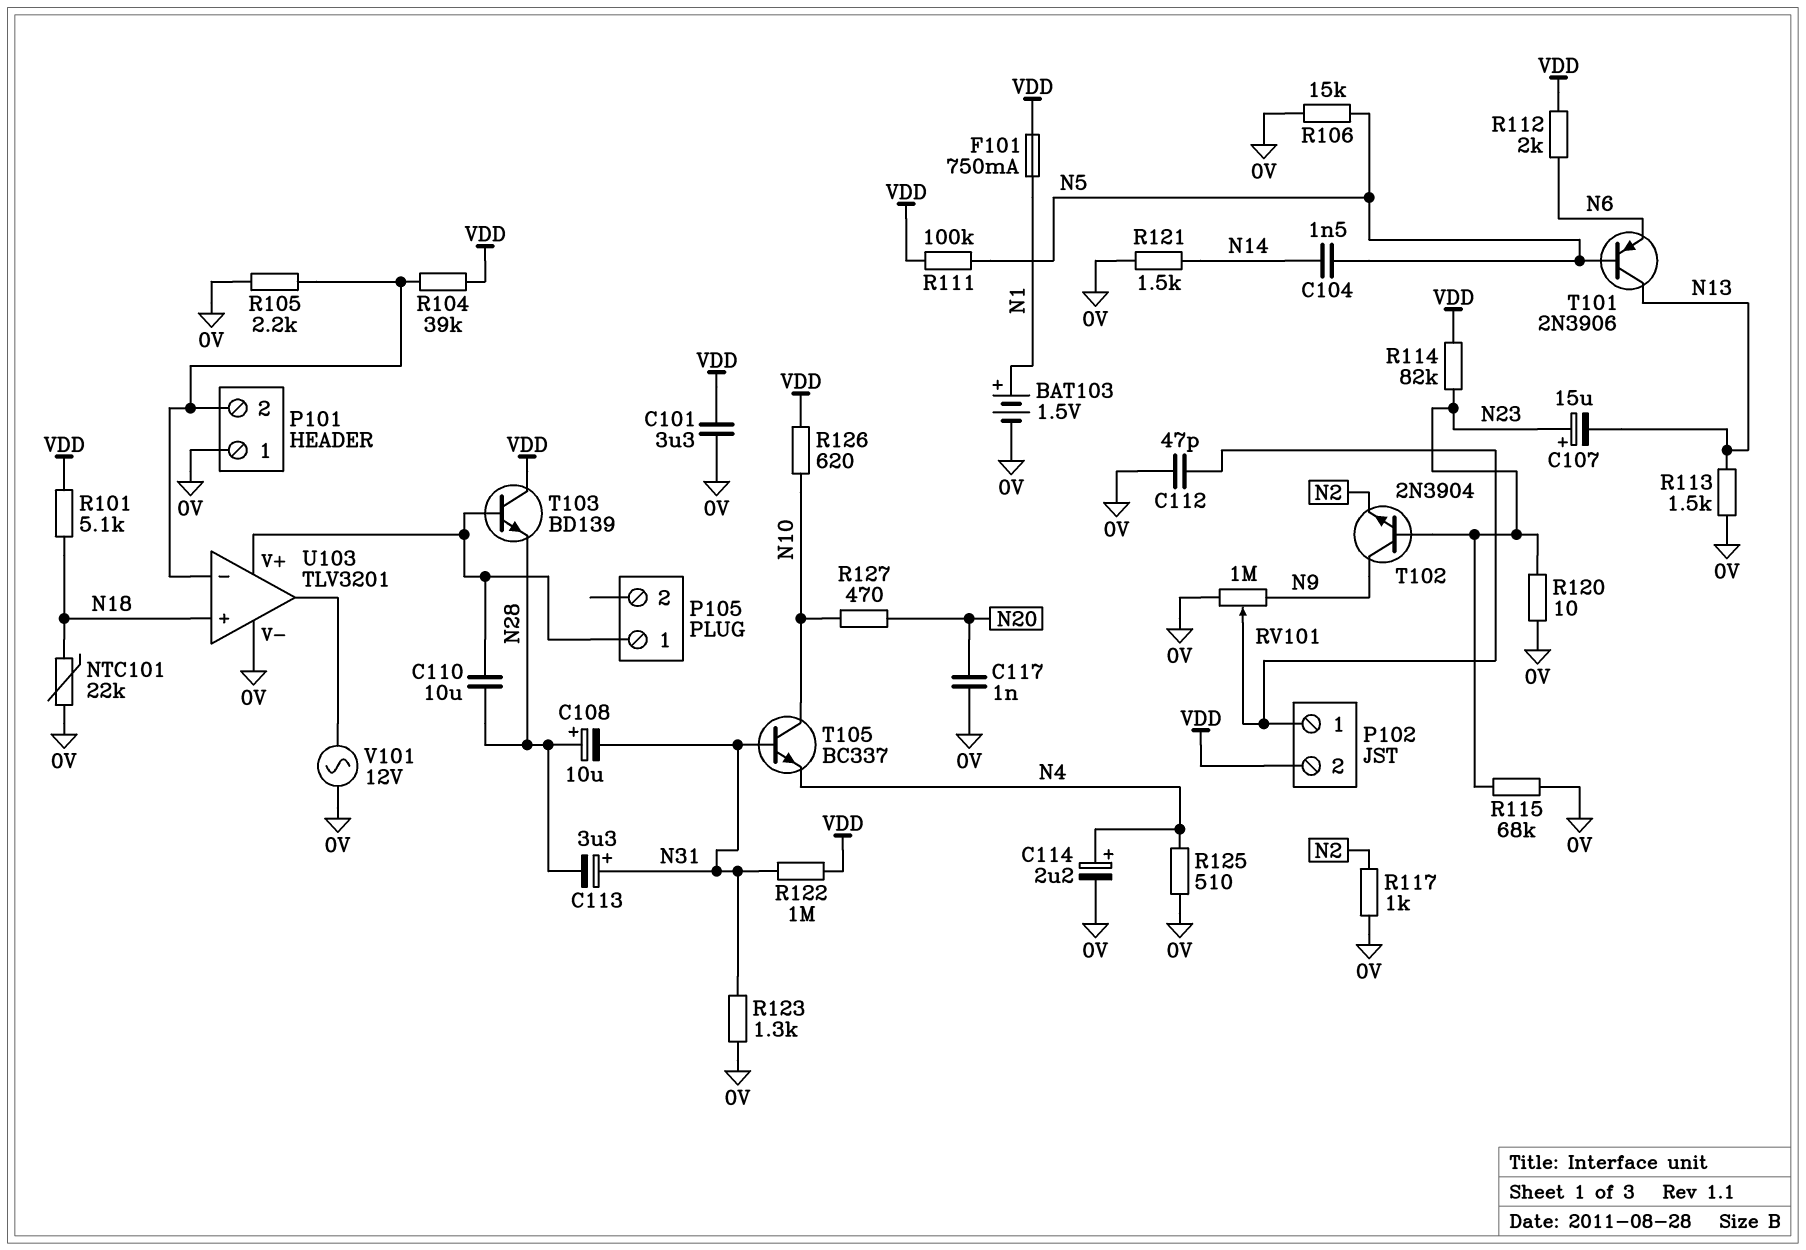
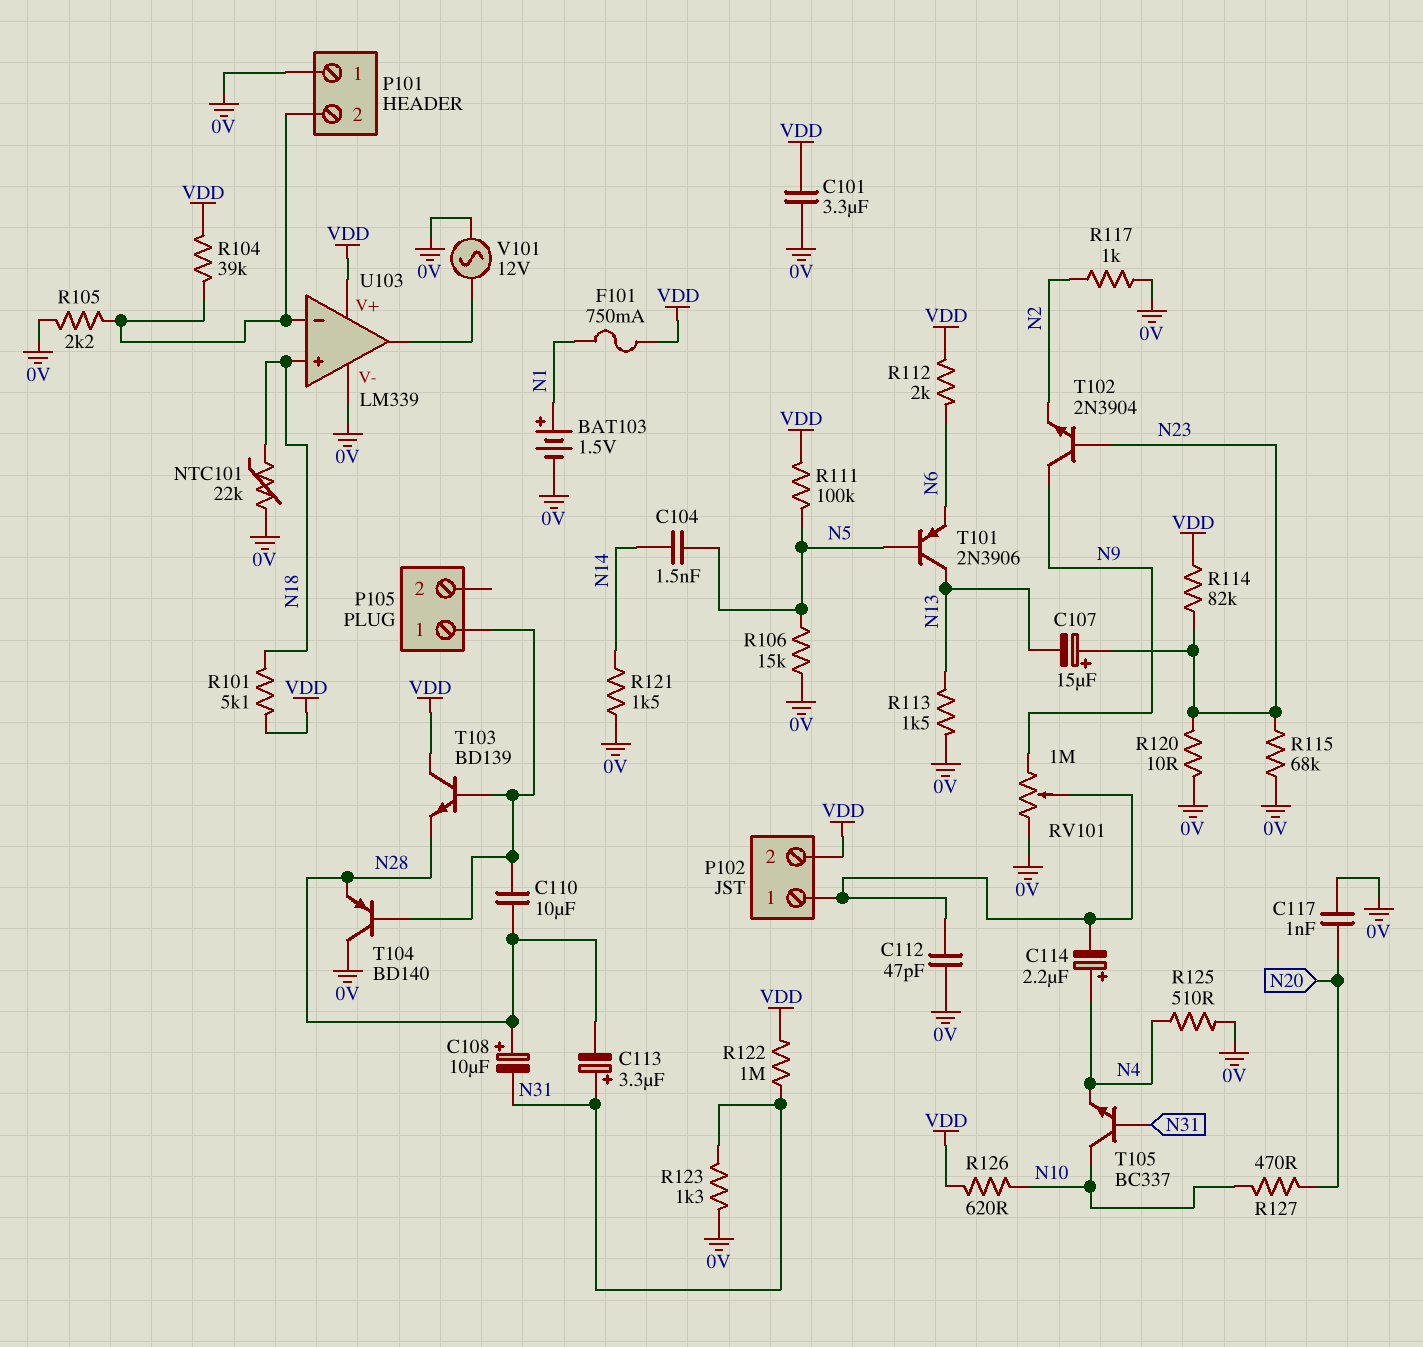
C114: 2.2uF (plus N4, minus 0V) -> 2.2uF (plus N4, minus P102/1)
T104: none -> PNP BD140 (B P105/1, C 0V, E N28)
U103: TLV3201 -> LM339
U103 pin V+: P105/1 -> VDD

